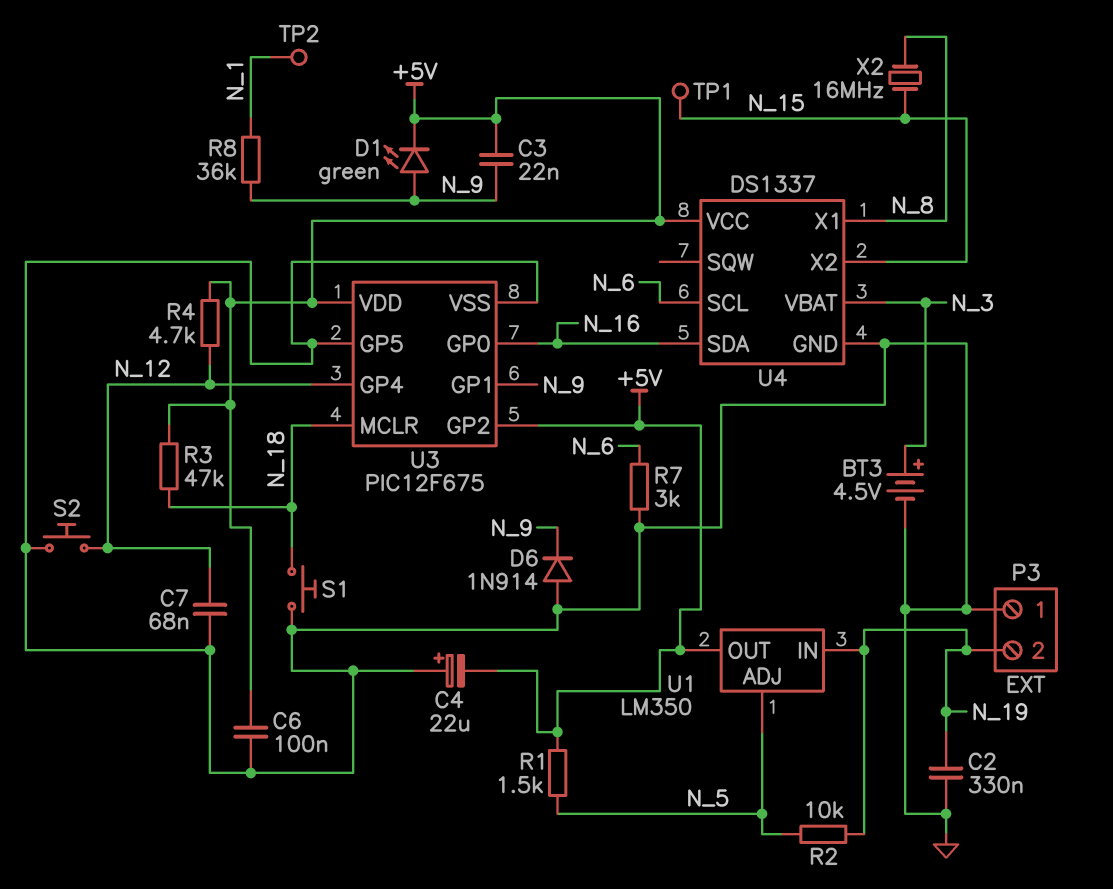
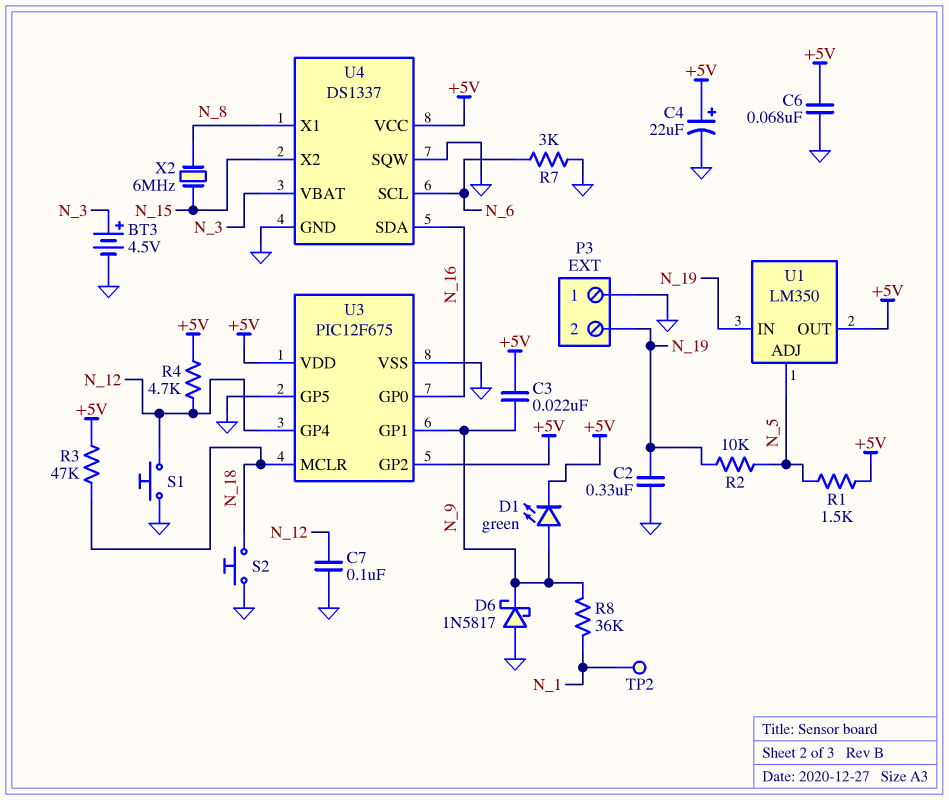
C4: 22uF (plus GND, minus +5V) -> 22uF (plus +5V, minus GND)
C6: 100nF (+5V, GND) -> 68nF (+5V, GND)
C7: 68nF (GND, N_12) -> 100nF (GND, N_12)
D6: diode 1N914 (A GND, K N_9) -> schottky 1N5817 (A GND, K N_9)
S1: button (GND, N_18) -> button (GND, N_12)
S2: button (GND, N_12) -> button (GND, N_18)
TP1: test point (N_15) -> none
U4 pin SQW: none -> GND
X2: 16MHz (N_8, N_15) -> 6MHz (N_8, N_15)

